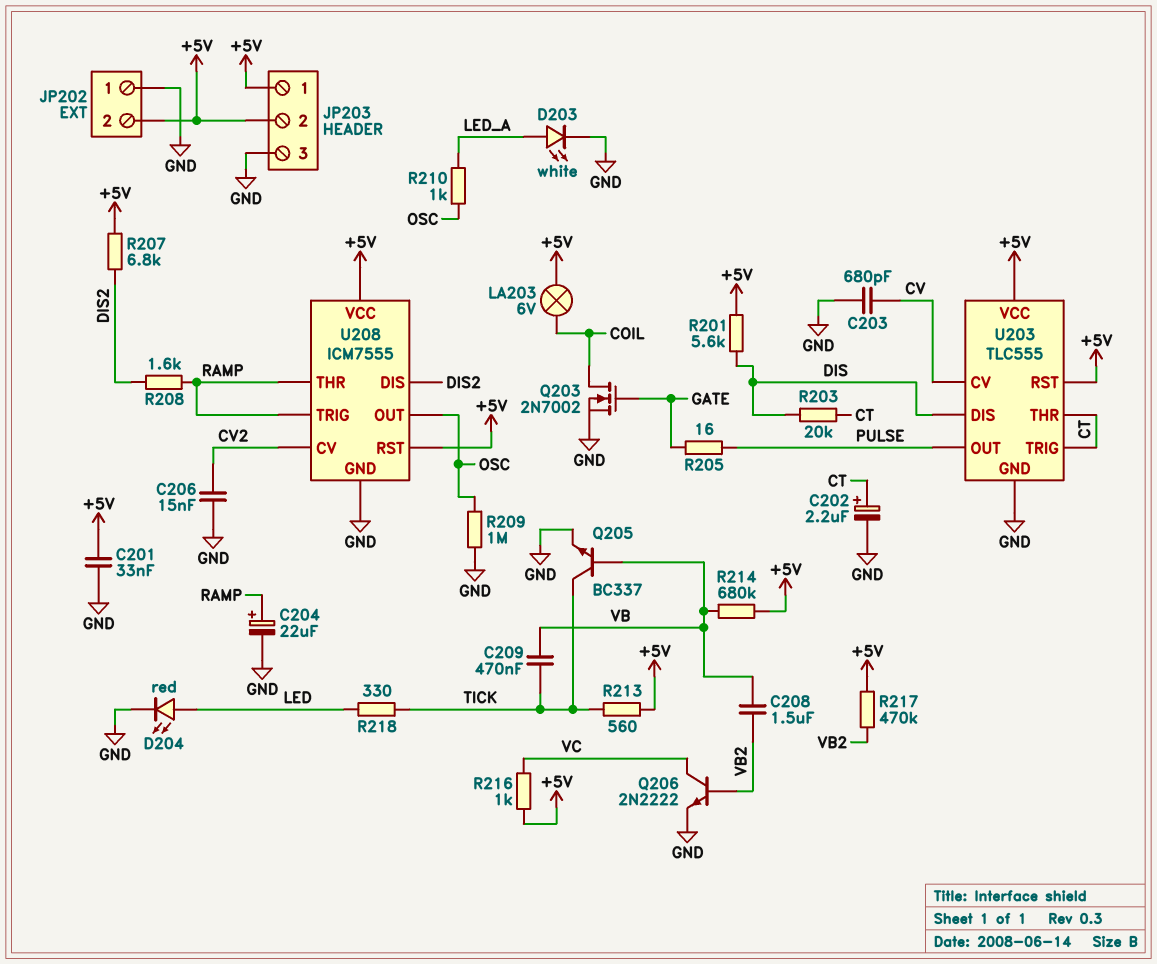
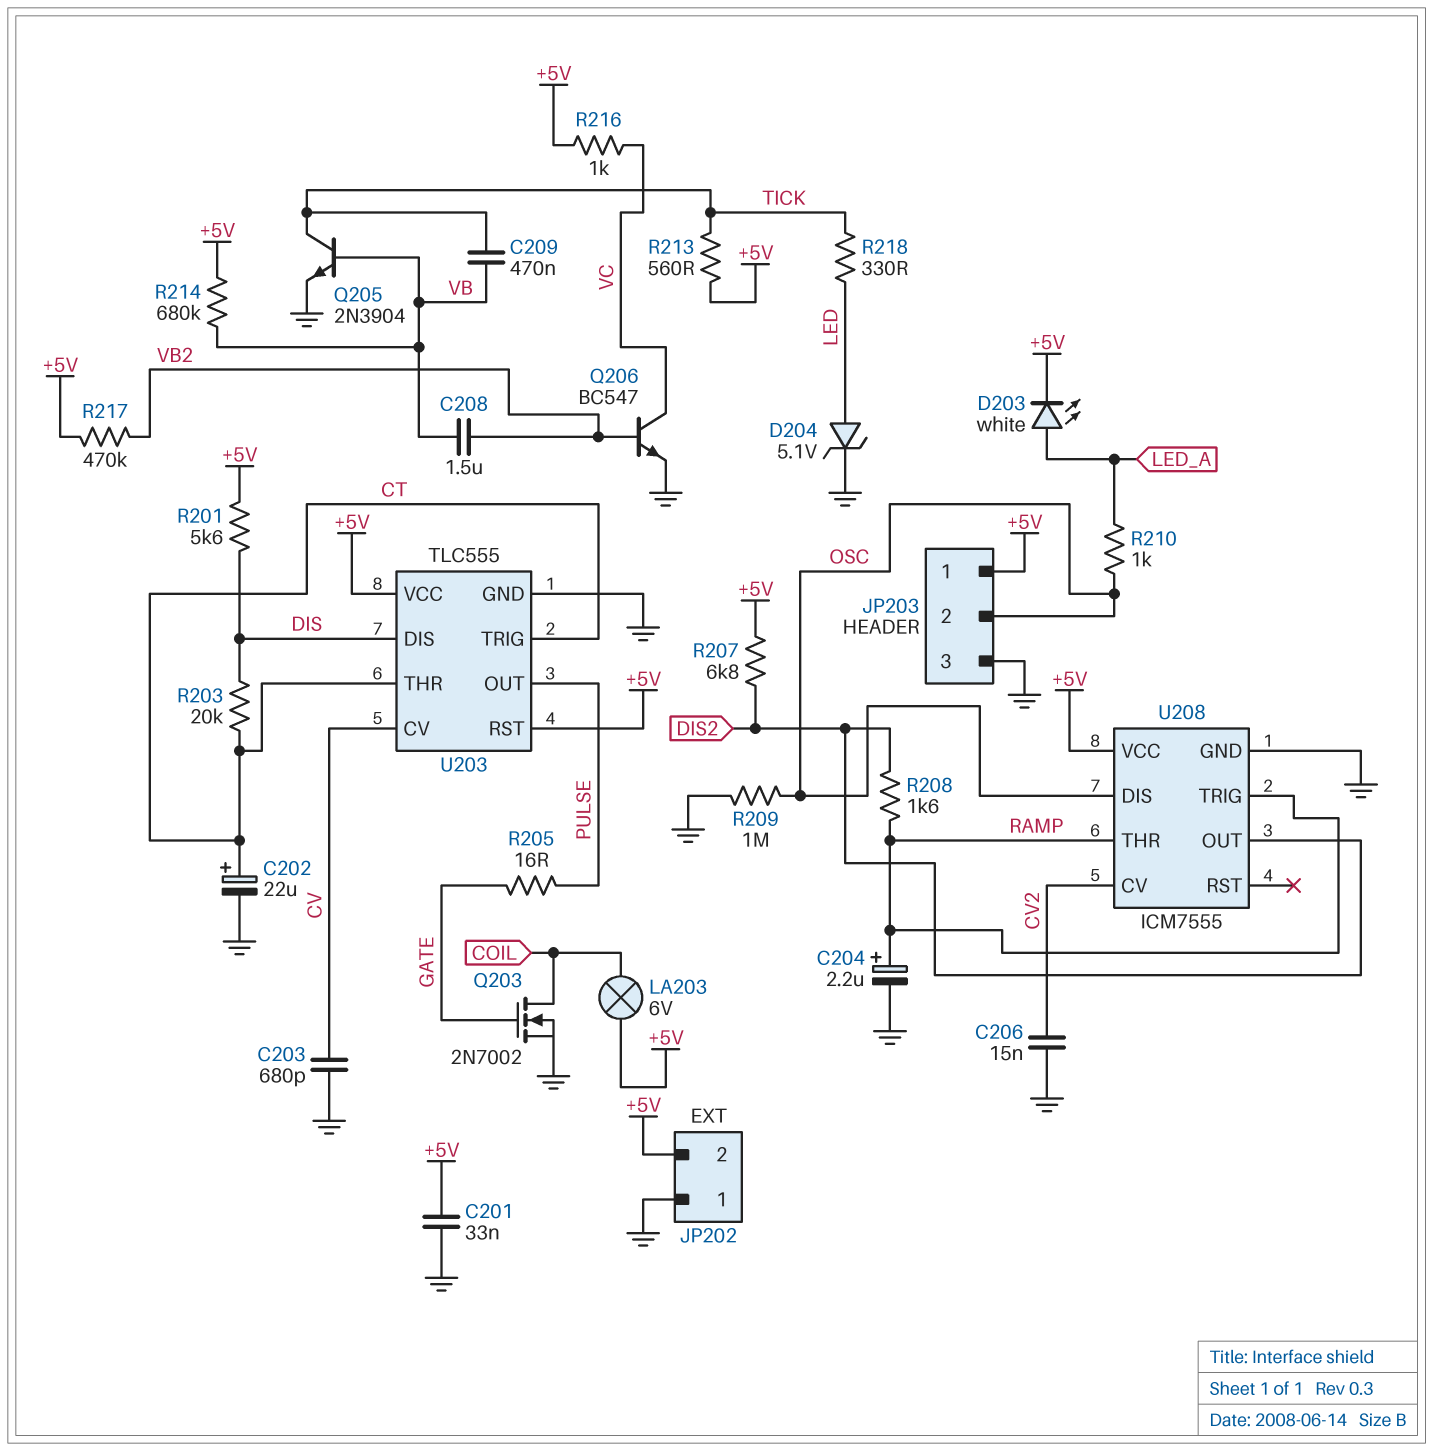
C202: 2.2uF (plus CT, minus GND) -> 22uF (plus CT, minus GND)
C204: 22uF (plus RAMP, minus GND) -> 2.2uF (plus RAMP, minus GND)
D203: LED white (A LED_A, K GND) -> LED white (A LED_A, K +5V)
D204: LED red (A LED, K GND) -> zener 5.1V (A LED, K GND)
JP203 pin 2: +5V -> OSC
Q205: NPN BC337 (B VB, C TICK, E GND) -> NPN 2N3904 (B VB, C TICK, E GND)
Q206: NPN 2N2222 (B VB2, C VC, E GND) -> NPN BC547 (B VB2, C VC, E GND)
U208 pin DIS: DIS2 -> OSC
U208 pin OUT: OSC -> DIS2
U208 pin RST: +5V -> none

